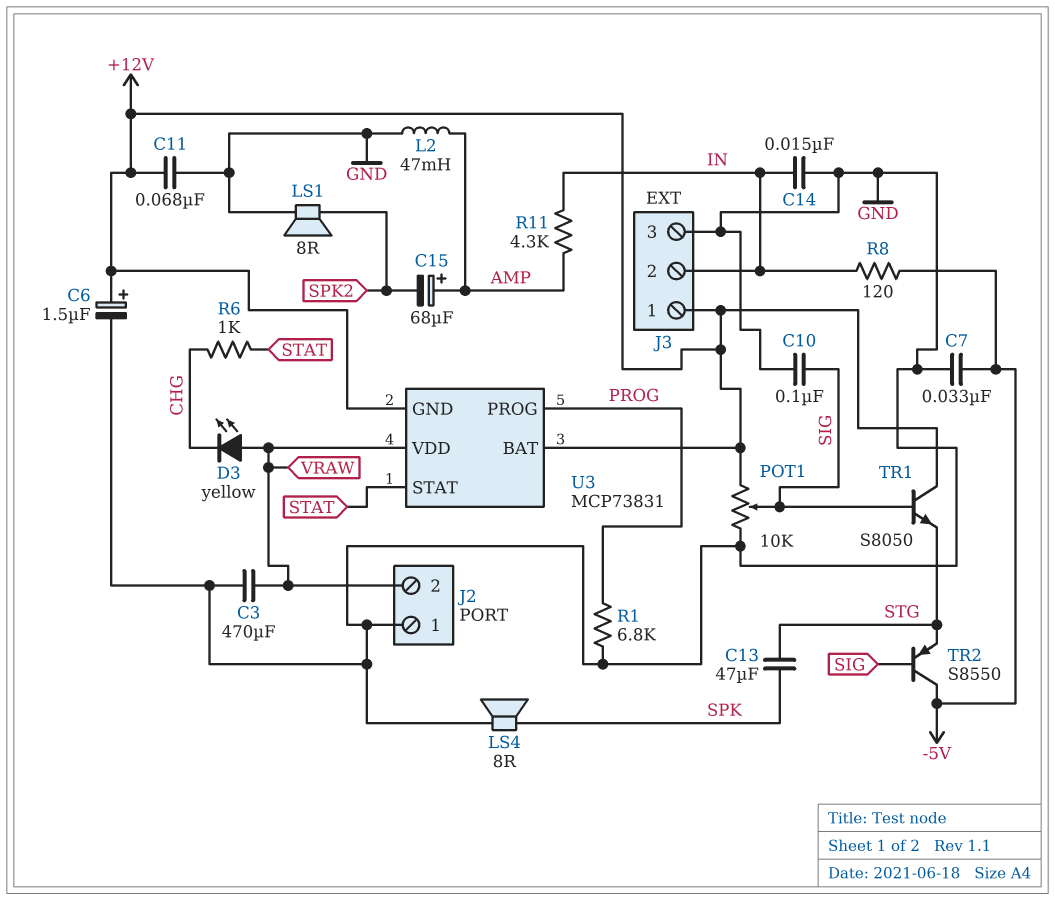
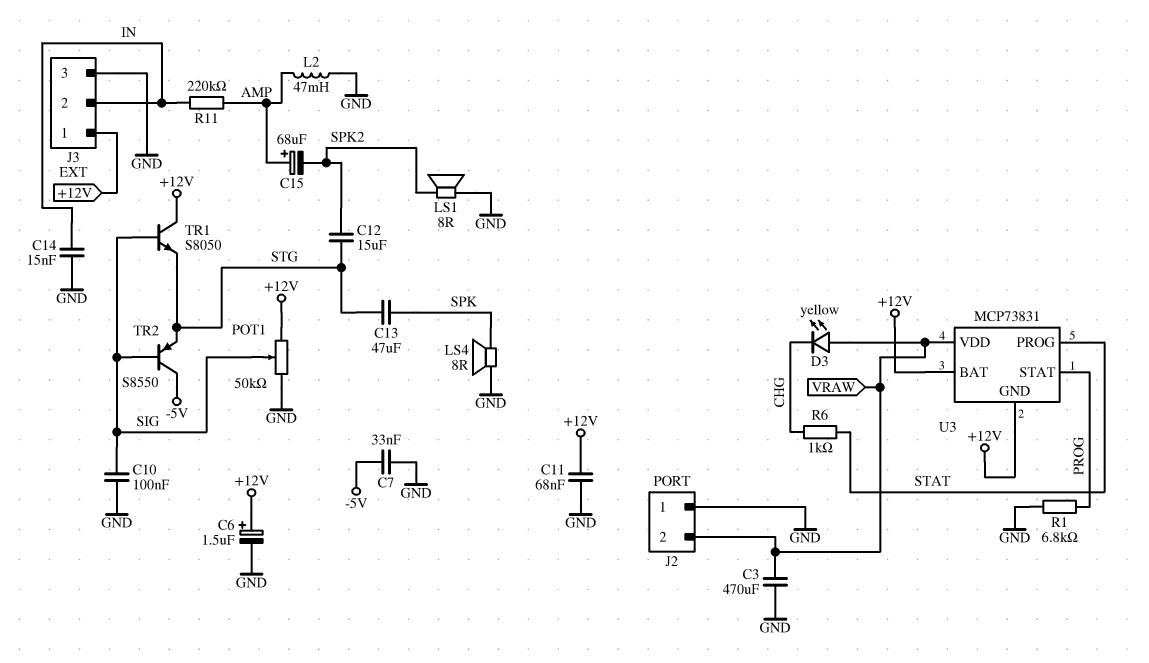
C12: none -> 15uF (SPK2, STG)
POT1: 10k (+12V, GND, wiper SIG) -> 50k (+12V, GND, wiper SIG)
R8: 120 (-5V, IN) -> none
R11: 4.3k (AMP, IN) -> 220k (AMP, IN)
U3 pin PROG: PROG -> STAT
U3 pin STAT: STAT -> PROG

